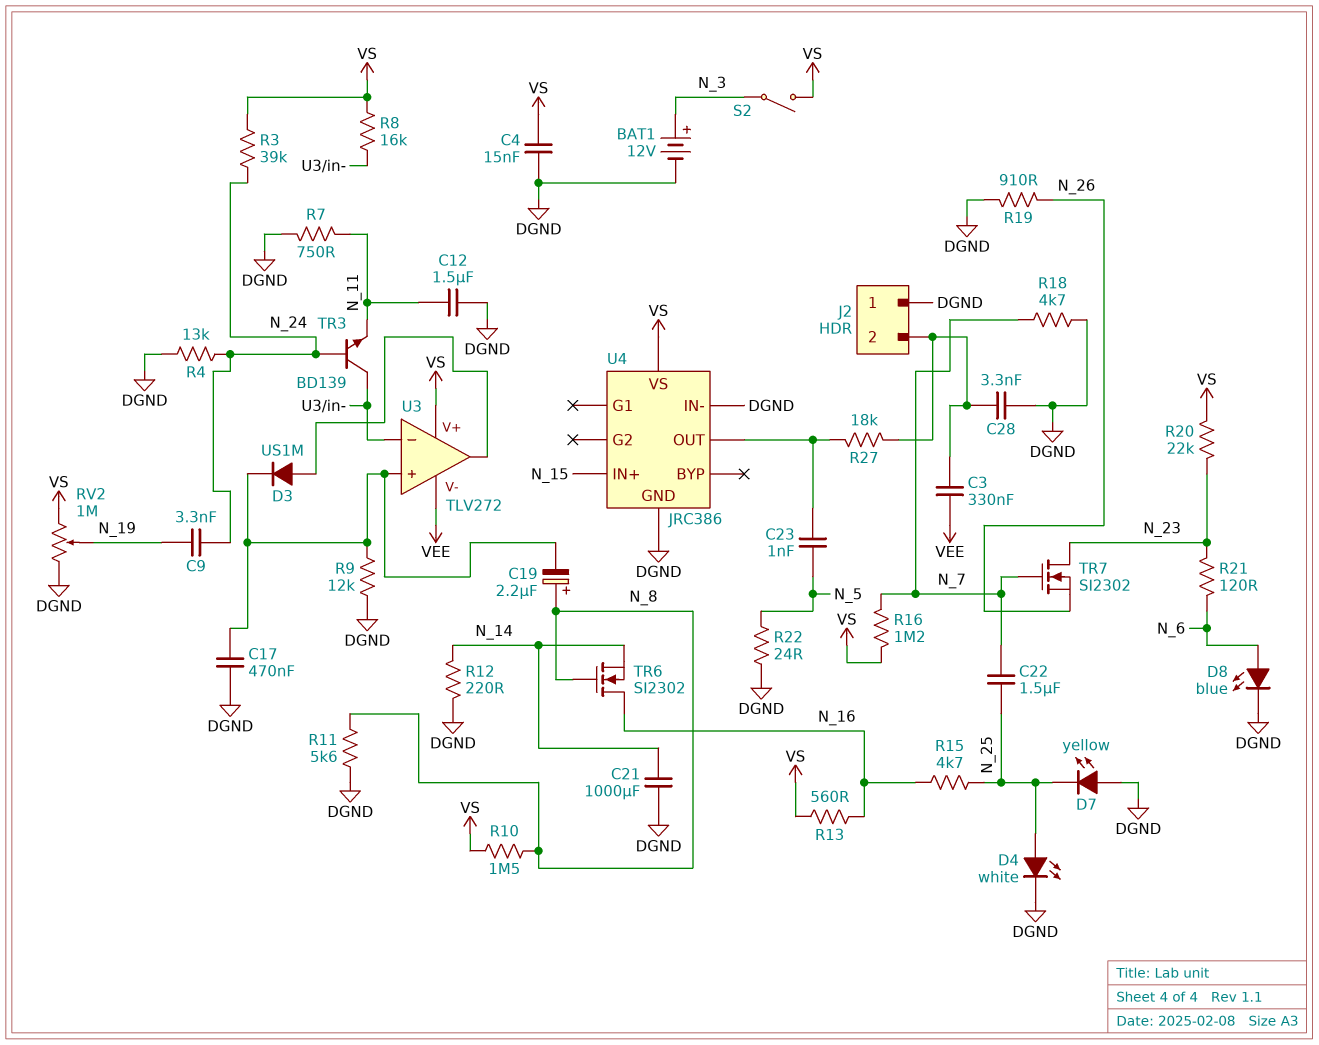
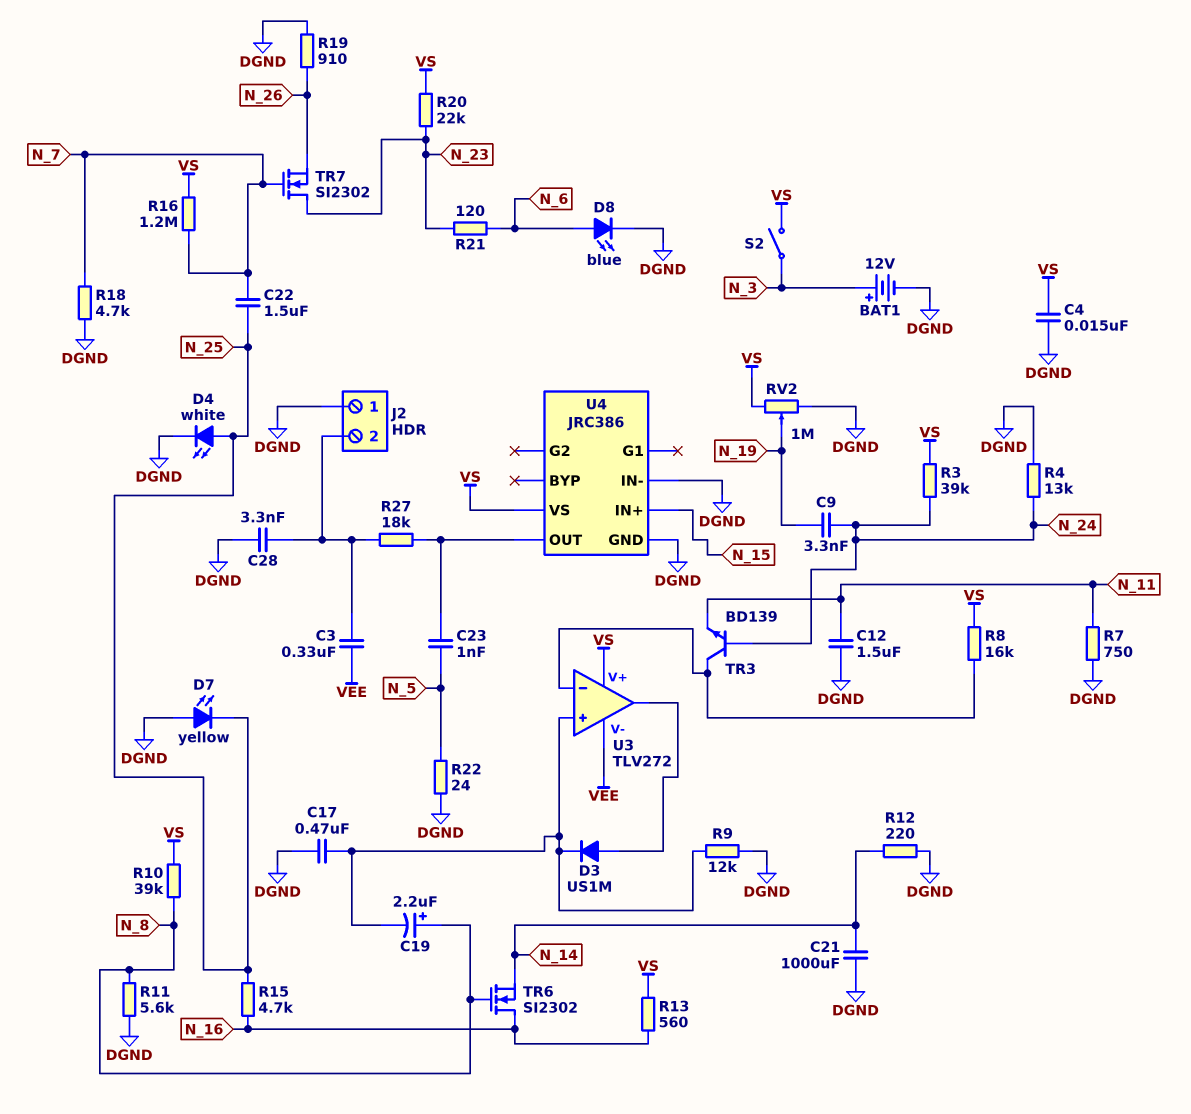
R10: 1.5M (N_8, VS) -> 39k (N_8, VS)

